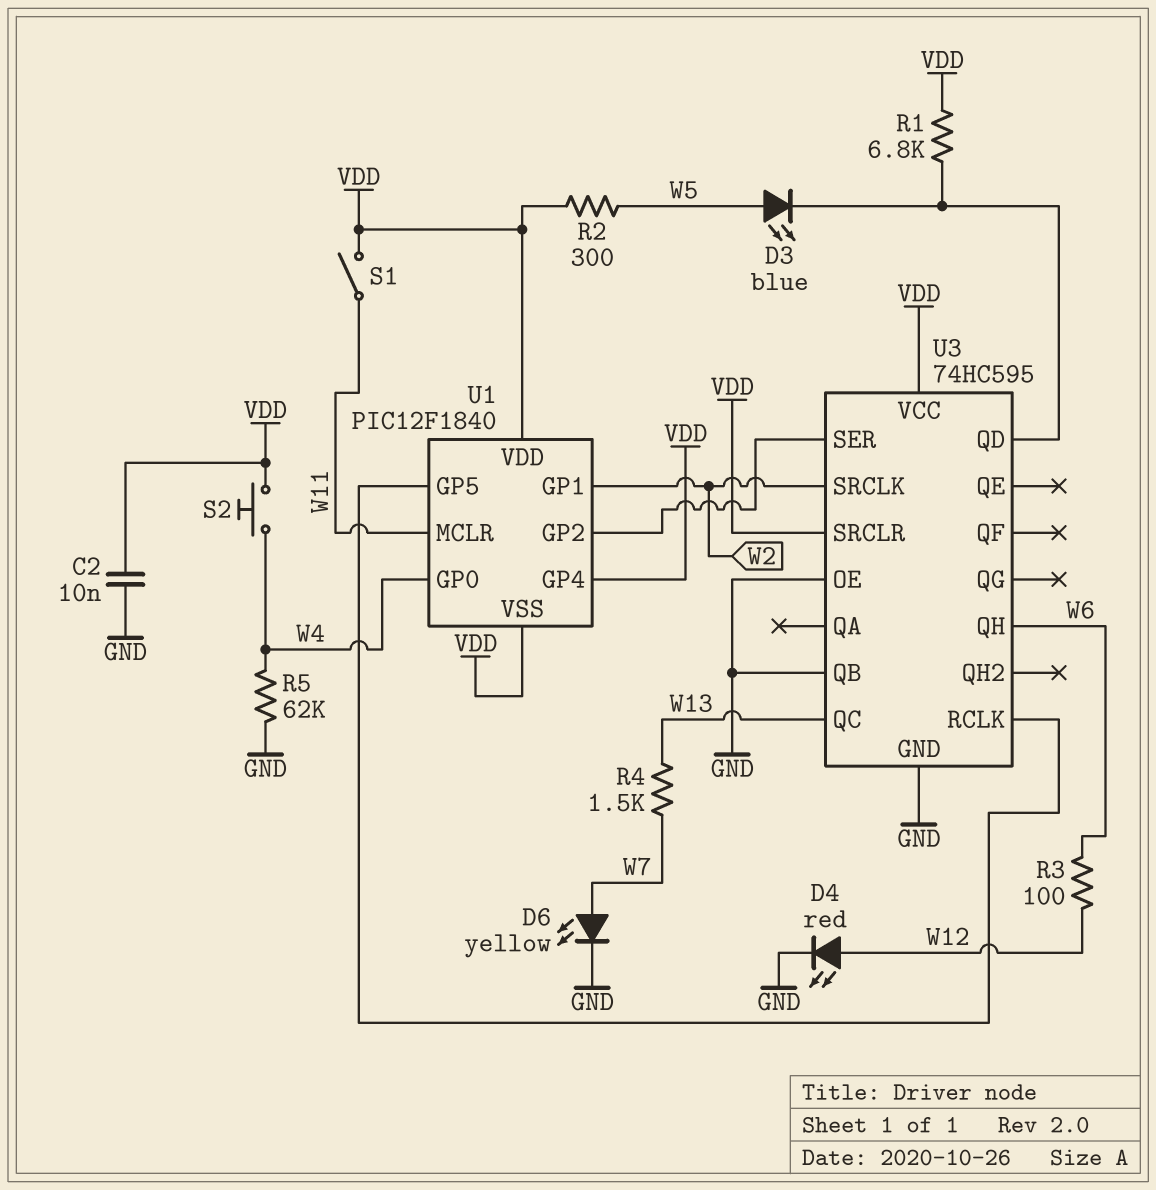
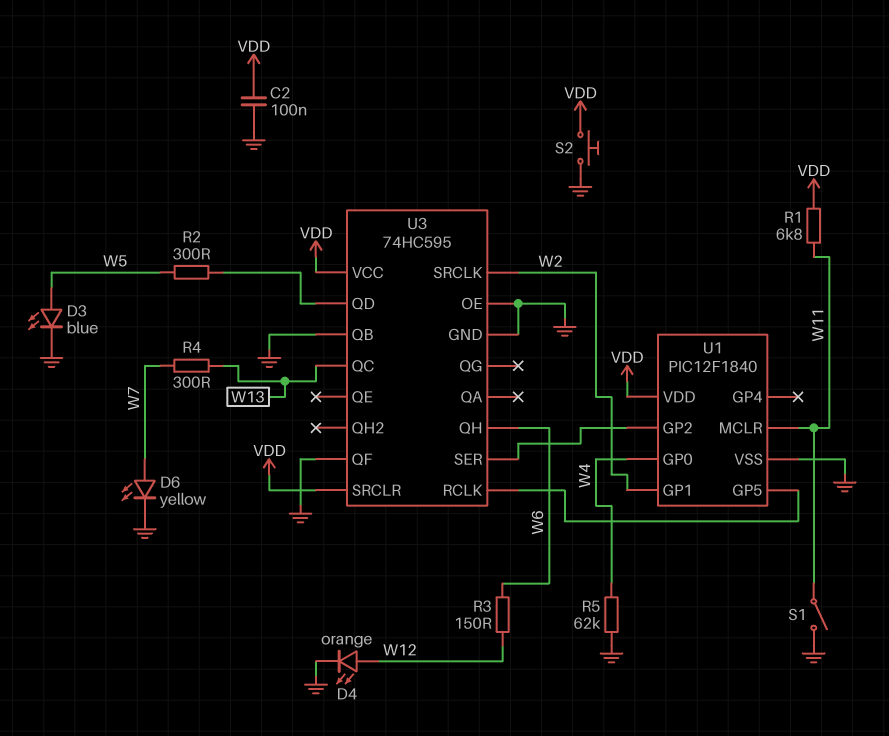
C2: 10nF (GND, VDD) -> 100nF (GND, VDD)
D3: LED blue (A W5, K U3/QD) -> LED blue (A W5, K GND)
D4: LED red (A W12, K GND) -> LED orange (A W12, K GND)
R1: 6.8k (U3/QD, VDD) -> 6.8k (VDD, W11)
R2: 300 (VDD, W5) -> 300 (U3/QD, W5)
R3: 100 (W6, W12) -> 150 (W6, W12)
R4: 1.5k (W7, W13) -> 300 (W7, W13)
S1: switch (VDD, W11) -> switch (GND, W11)
S2: button (VDD, W4) -> button (GND, VDD)
U1 pin GP4: VDD -> none
U1 pin VSS: VDD -> GND
U3 pin QF: none -> GND

